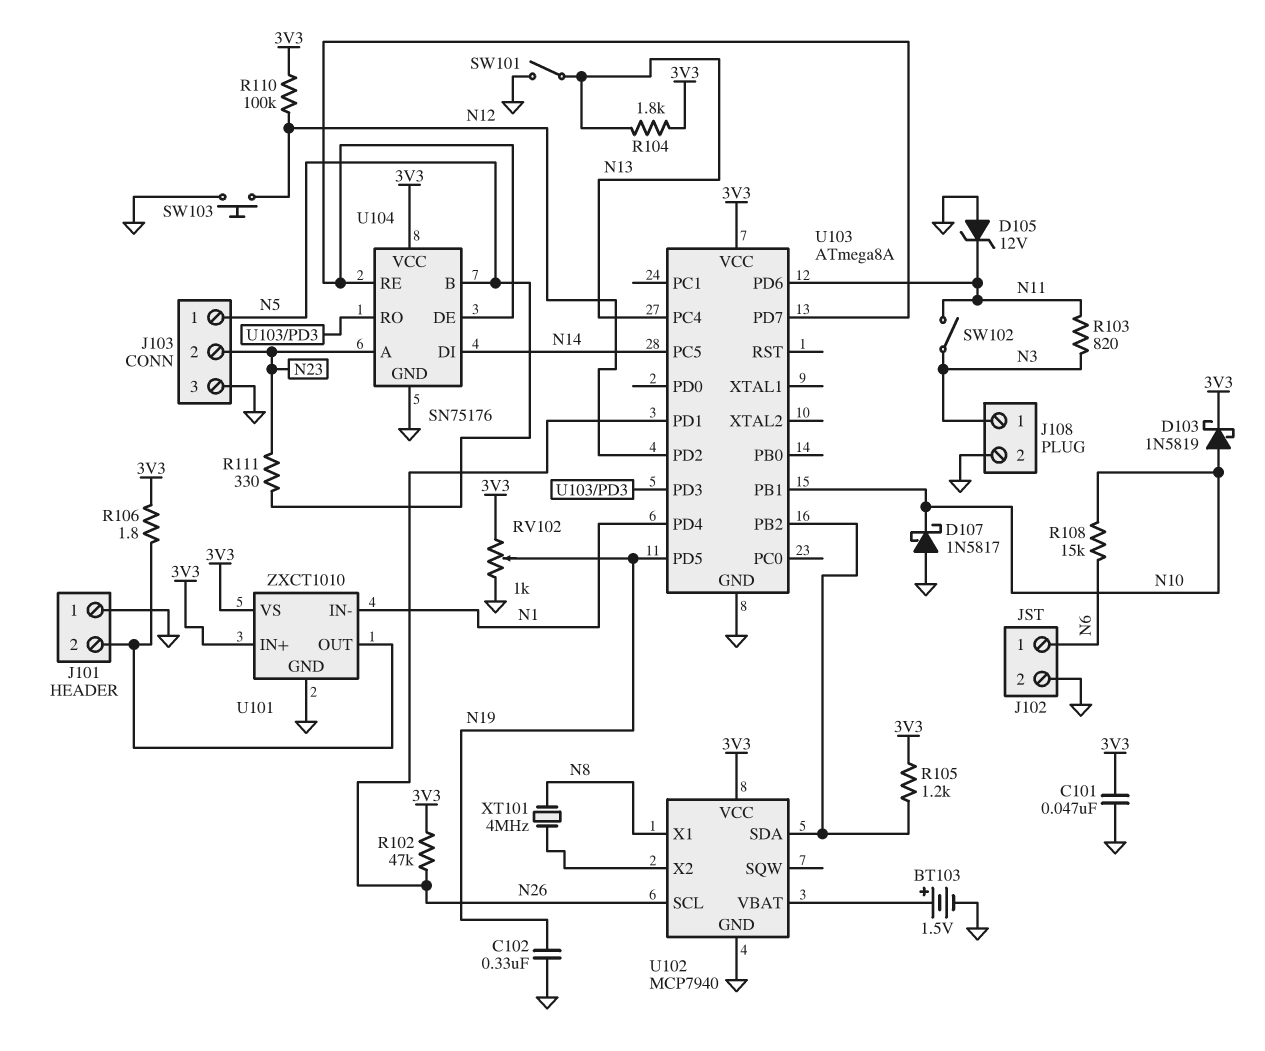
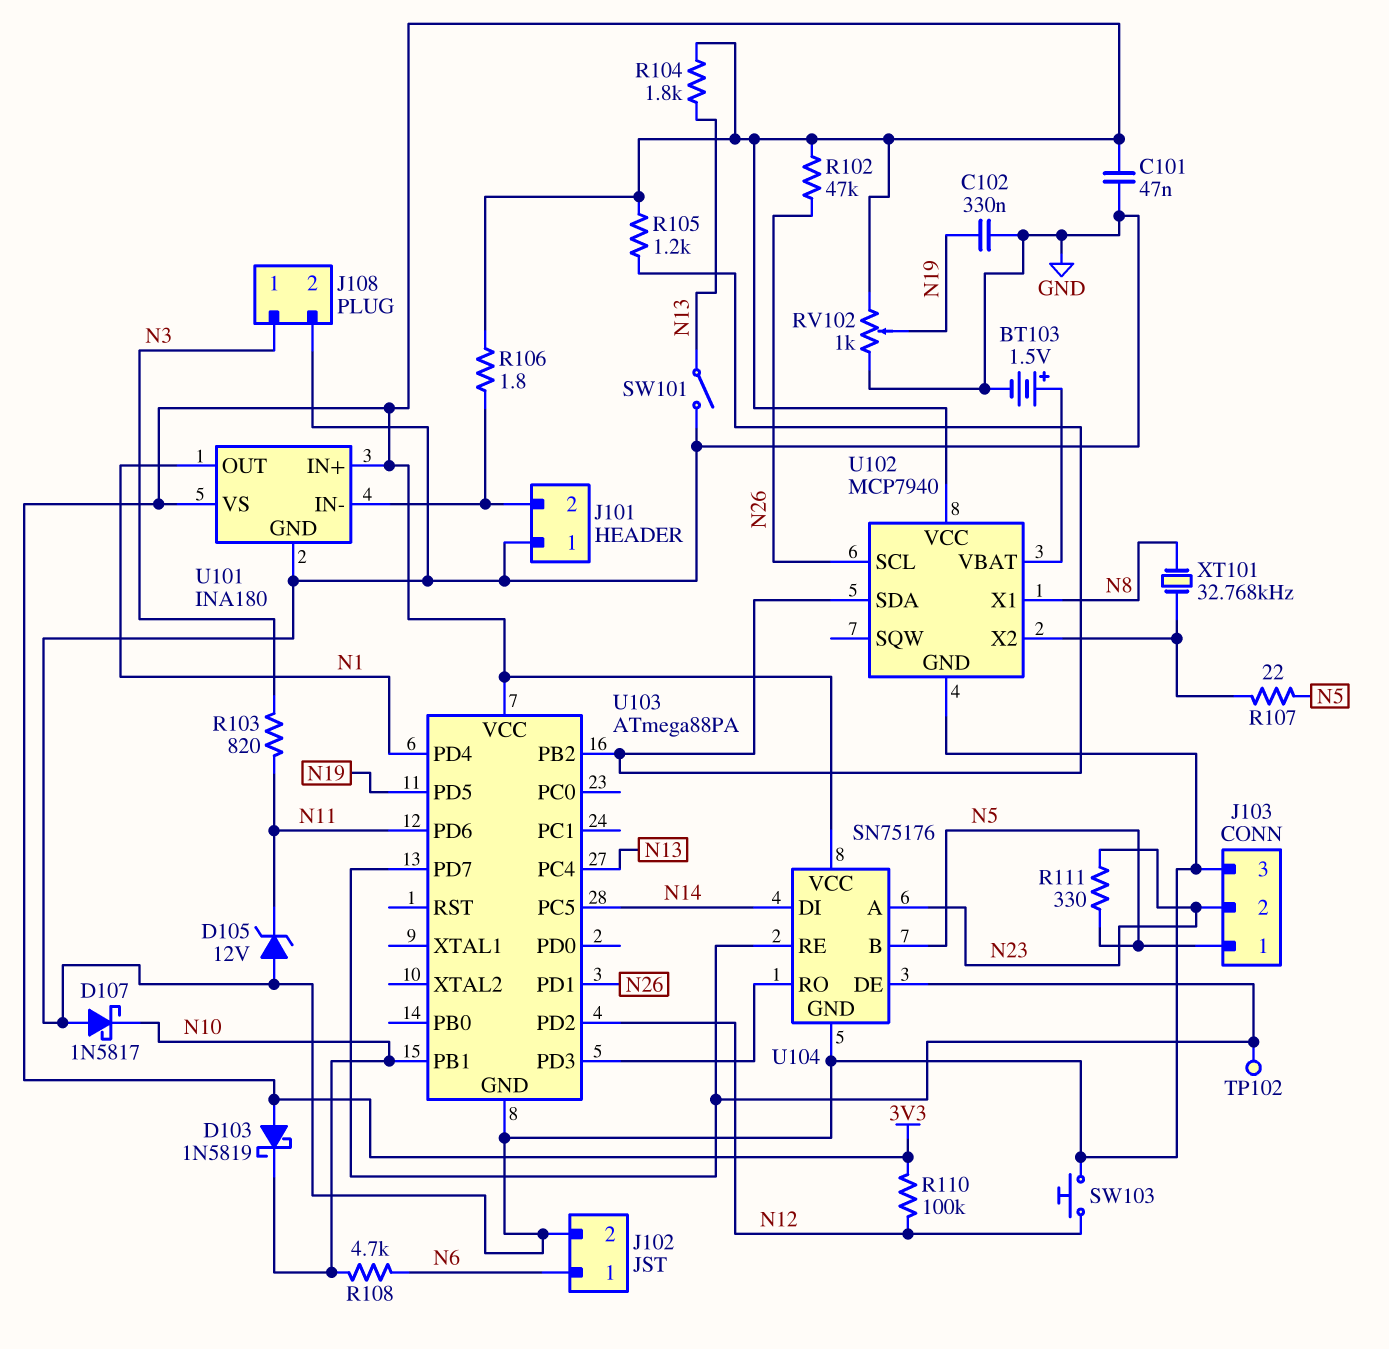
D103: schottky 1N5819 (A N10, K 3V3) -> schottky 1N5819 (A 3V3, K N10)
R107: none -> 22 (N5, U102/X2)
R108: 15k (N6, N10) -> 4.7k (N6, N10)
SW102: switch (N3, N11) -> none
TP102: none -> test point (U103/PD7)
U101: ZXCT1010 -> INA180
U101 pin IN-: N1 -> J101/2
U101 pin OUT: J101/2 -> N1
U103: ATmega8A -> ATmega88PA
XT101: 4MHz (N8, U102/X2) -> 32.768kHz (N8, U102/X2)

